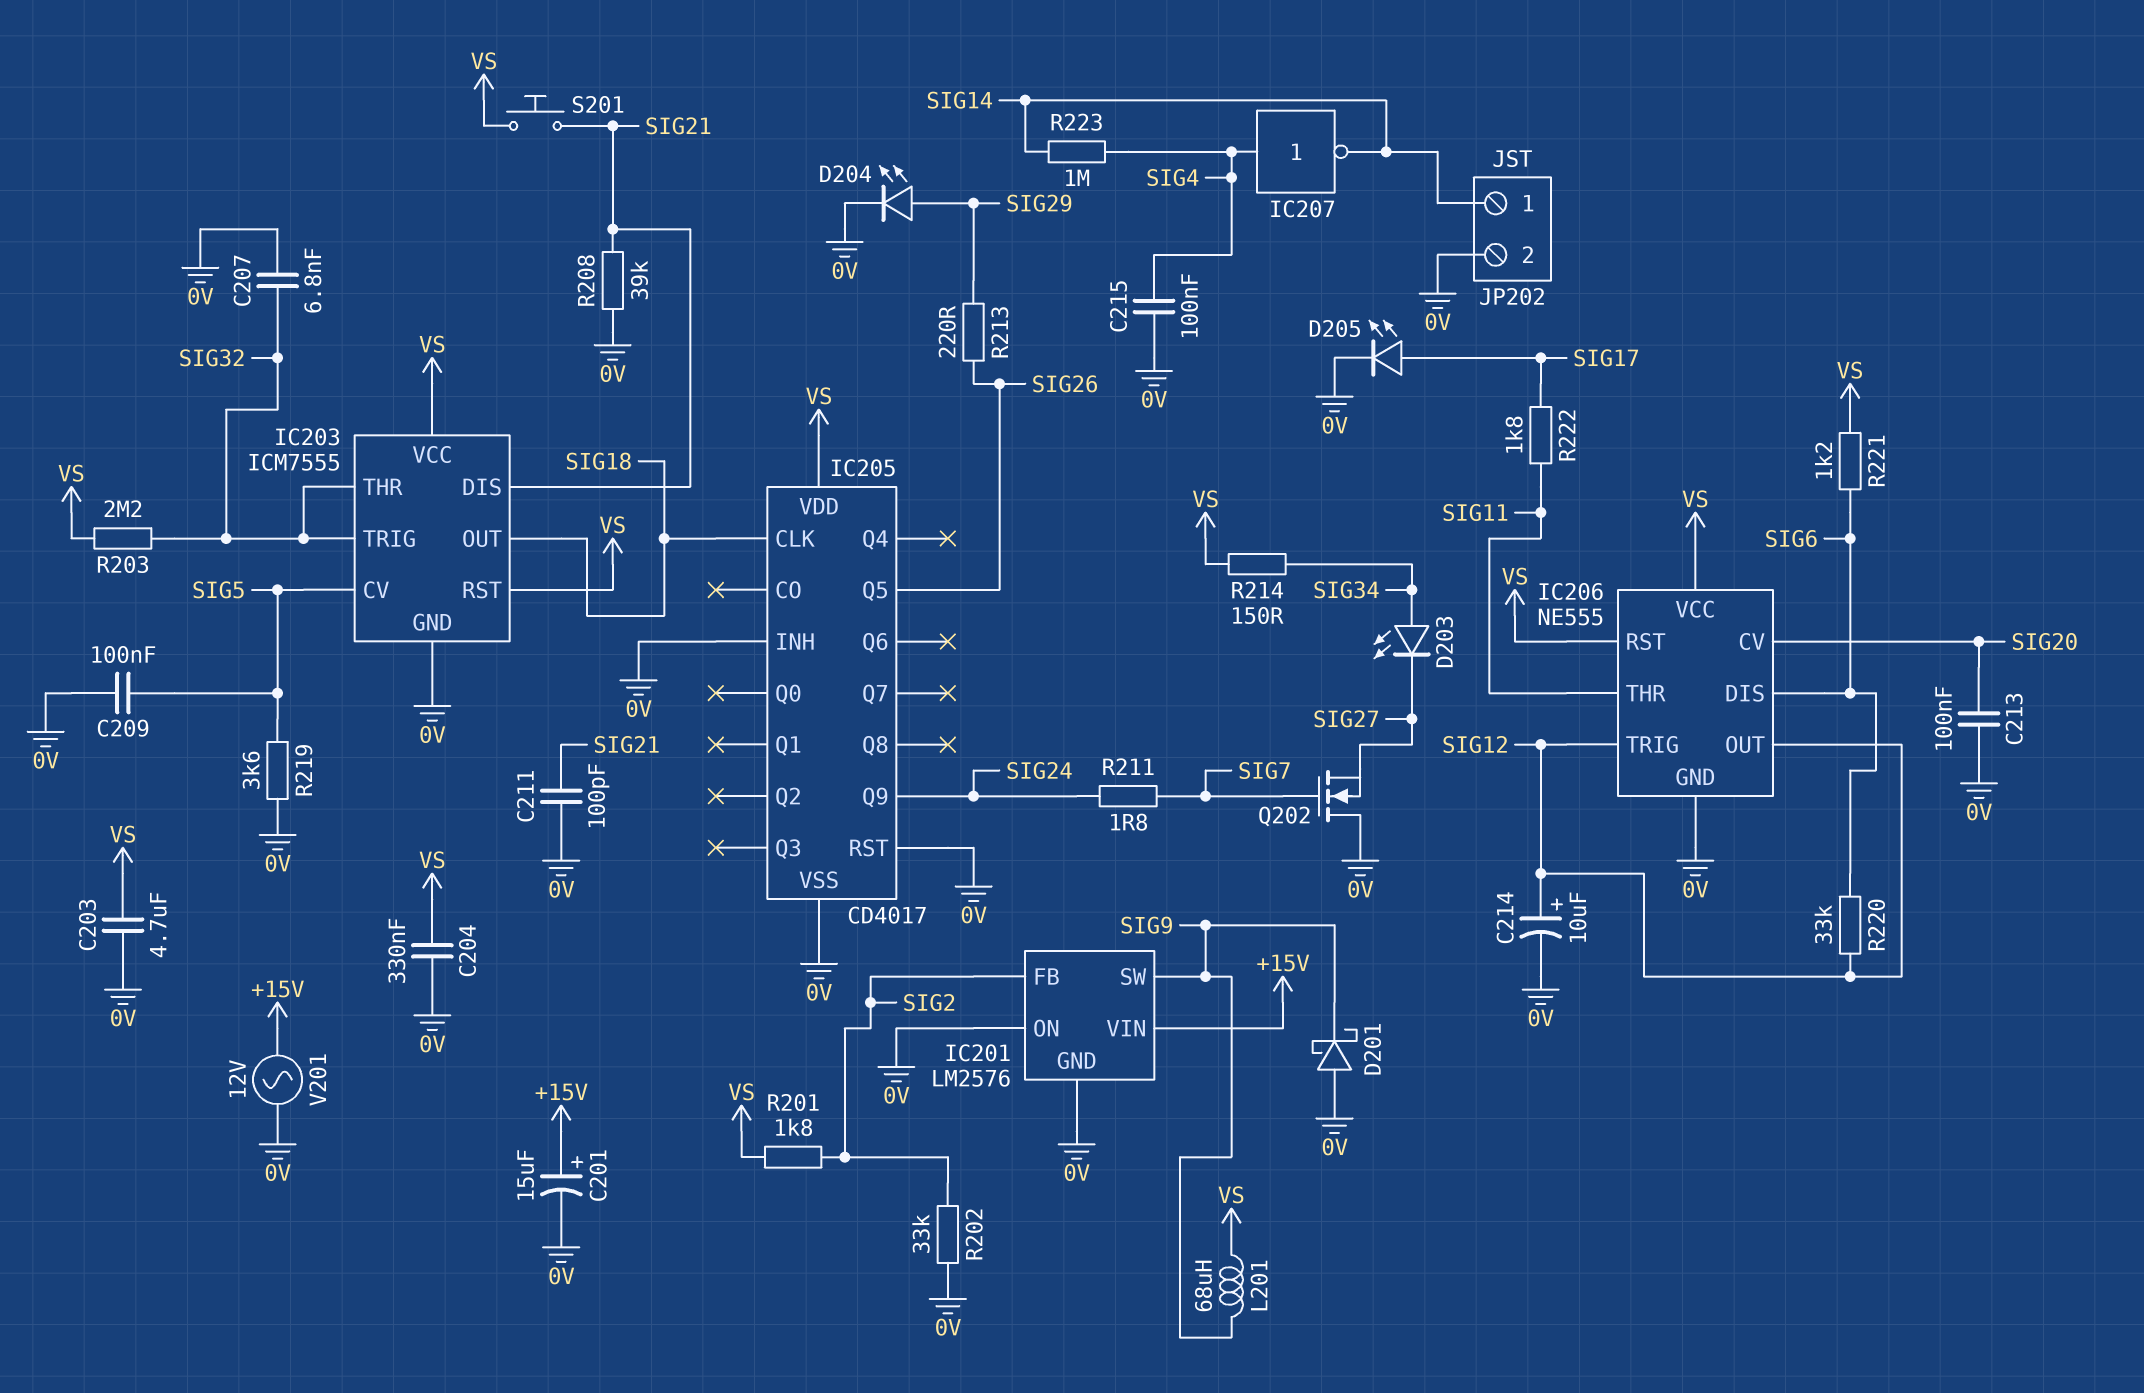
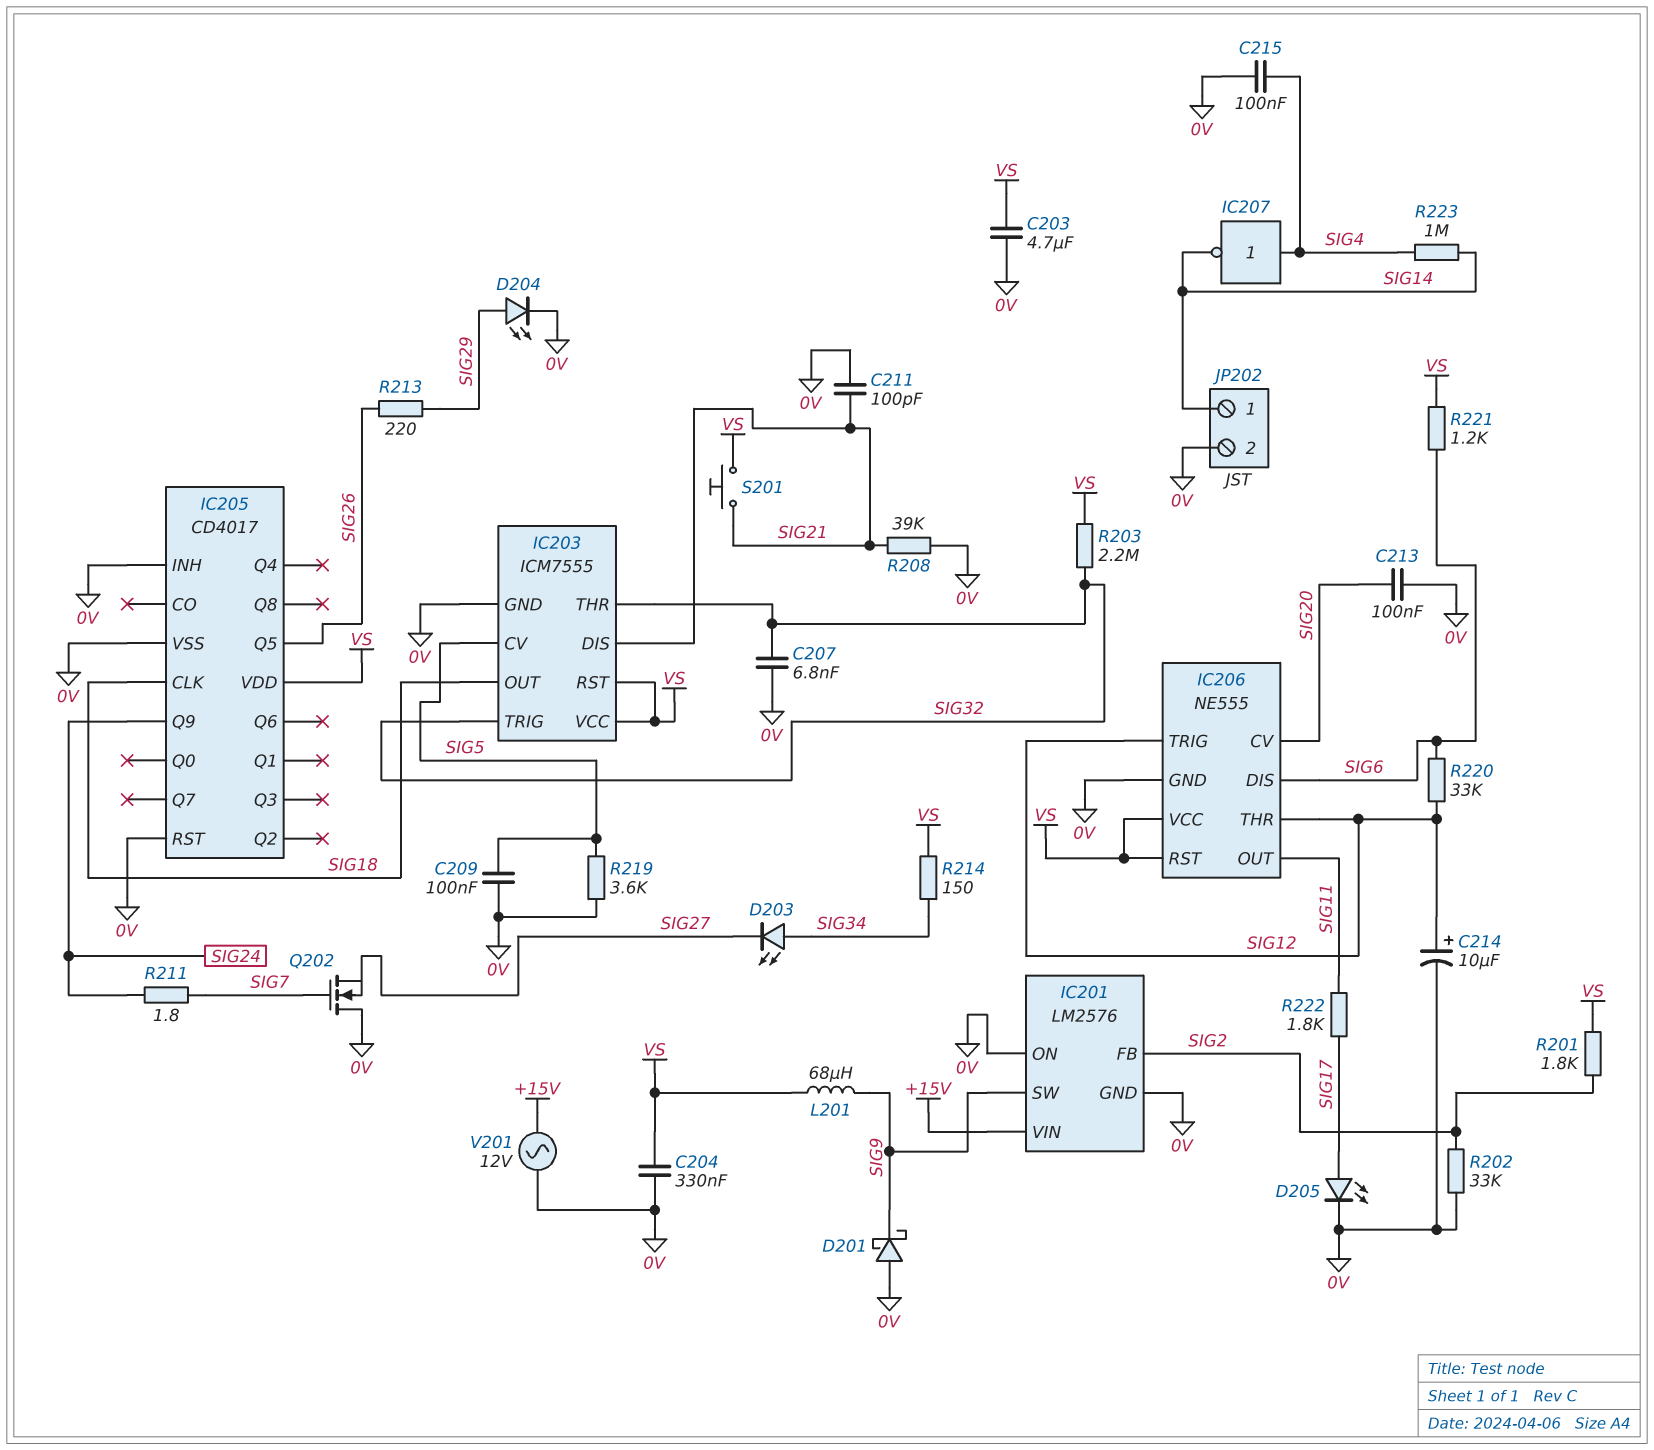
C201: 15uF (plus +15V, minus 0V) -> none
IC206 pin OUT: SIG12 -> SIG11
IC206 pin THR: SIG11 -> SIG12

